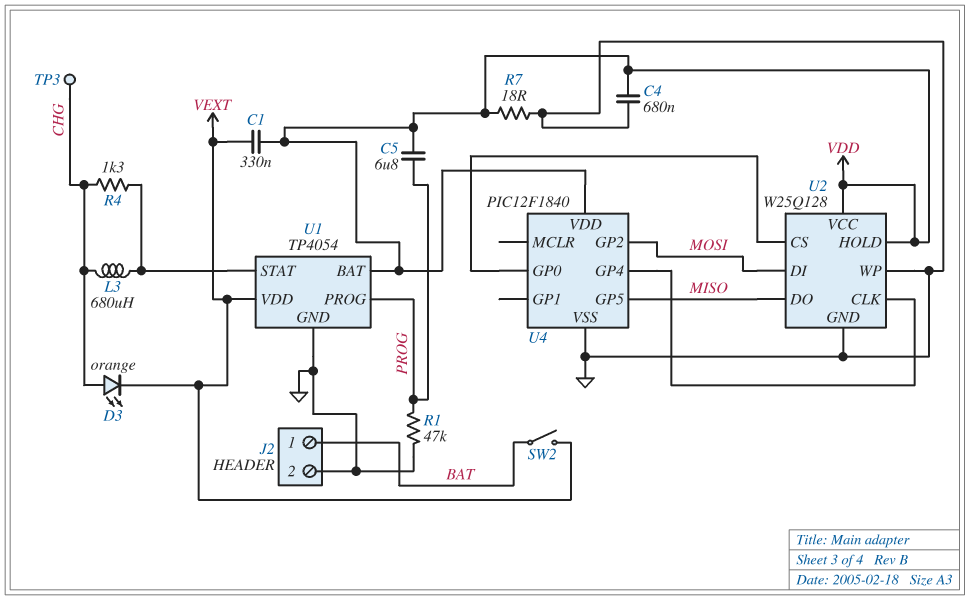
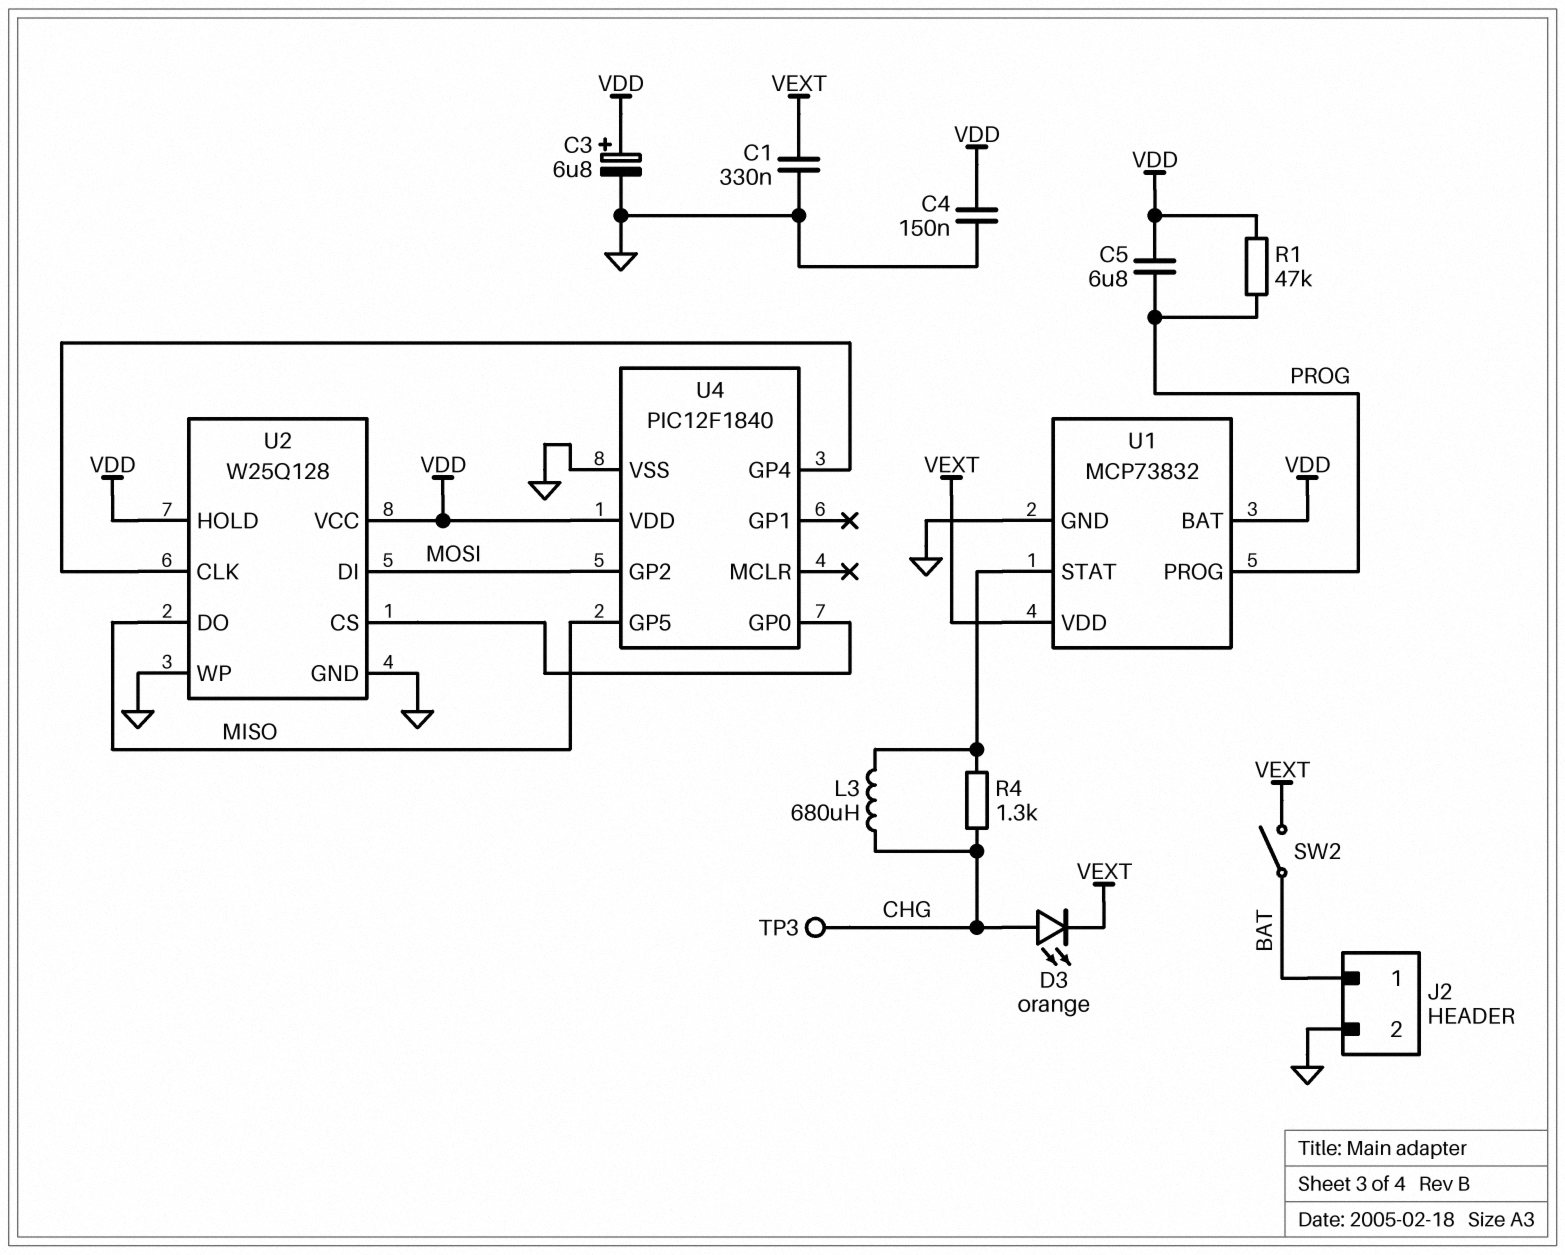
C1: 330nF (VDD, VEXT) -> 330nF (GND, VEXT)
C3: none -> 6.8uF (plus VDD, minus GND)
C4: 680nF (GND, VDD) -> 150nF (GND, VDD)
R1: 47k (GND, PROG) -> 47k (PROG, VDD)
R7: 18 (GND, VDD) -> none
U1: TP4054 -> MCP73832

